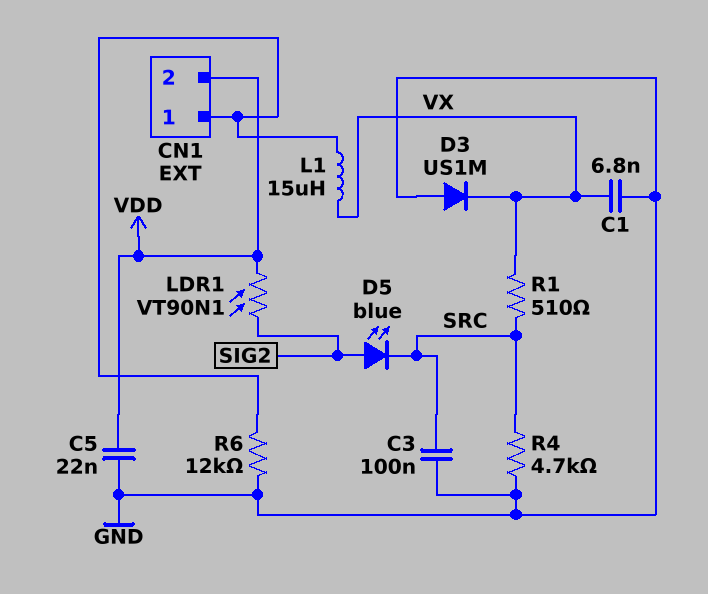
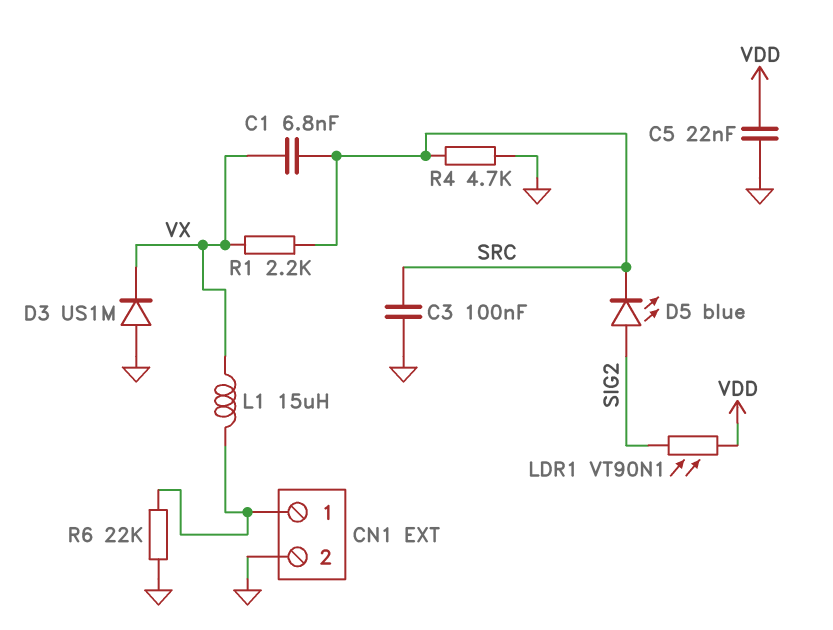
C1: 6.8nF (GND, VX) -> 6.8nF (SRC, VX)
CN1 pin 2: VDD -> GND
R1: 510 (SRC, VX) -> 2.2k (SRC, VX)
R6: 12k (CN1/1, GND) -> 22k (CN1/1, GND)

